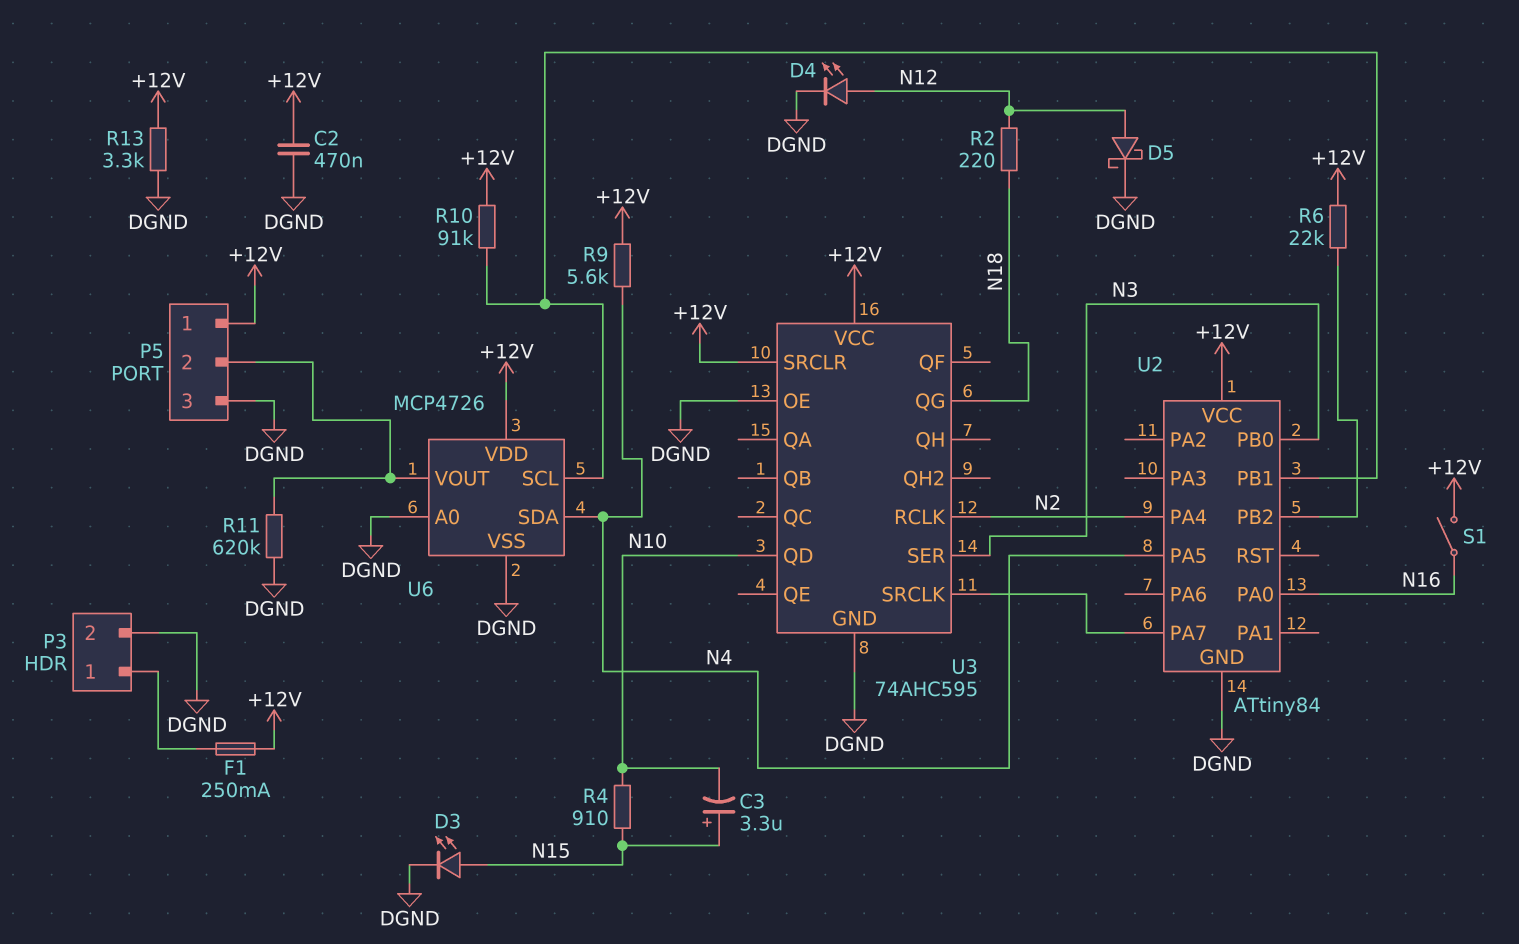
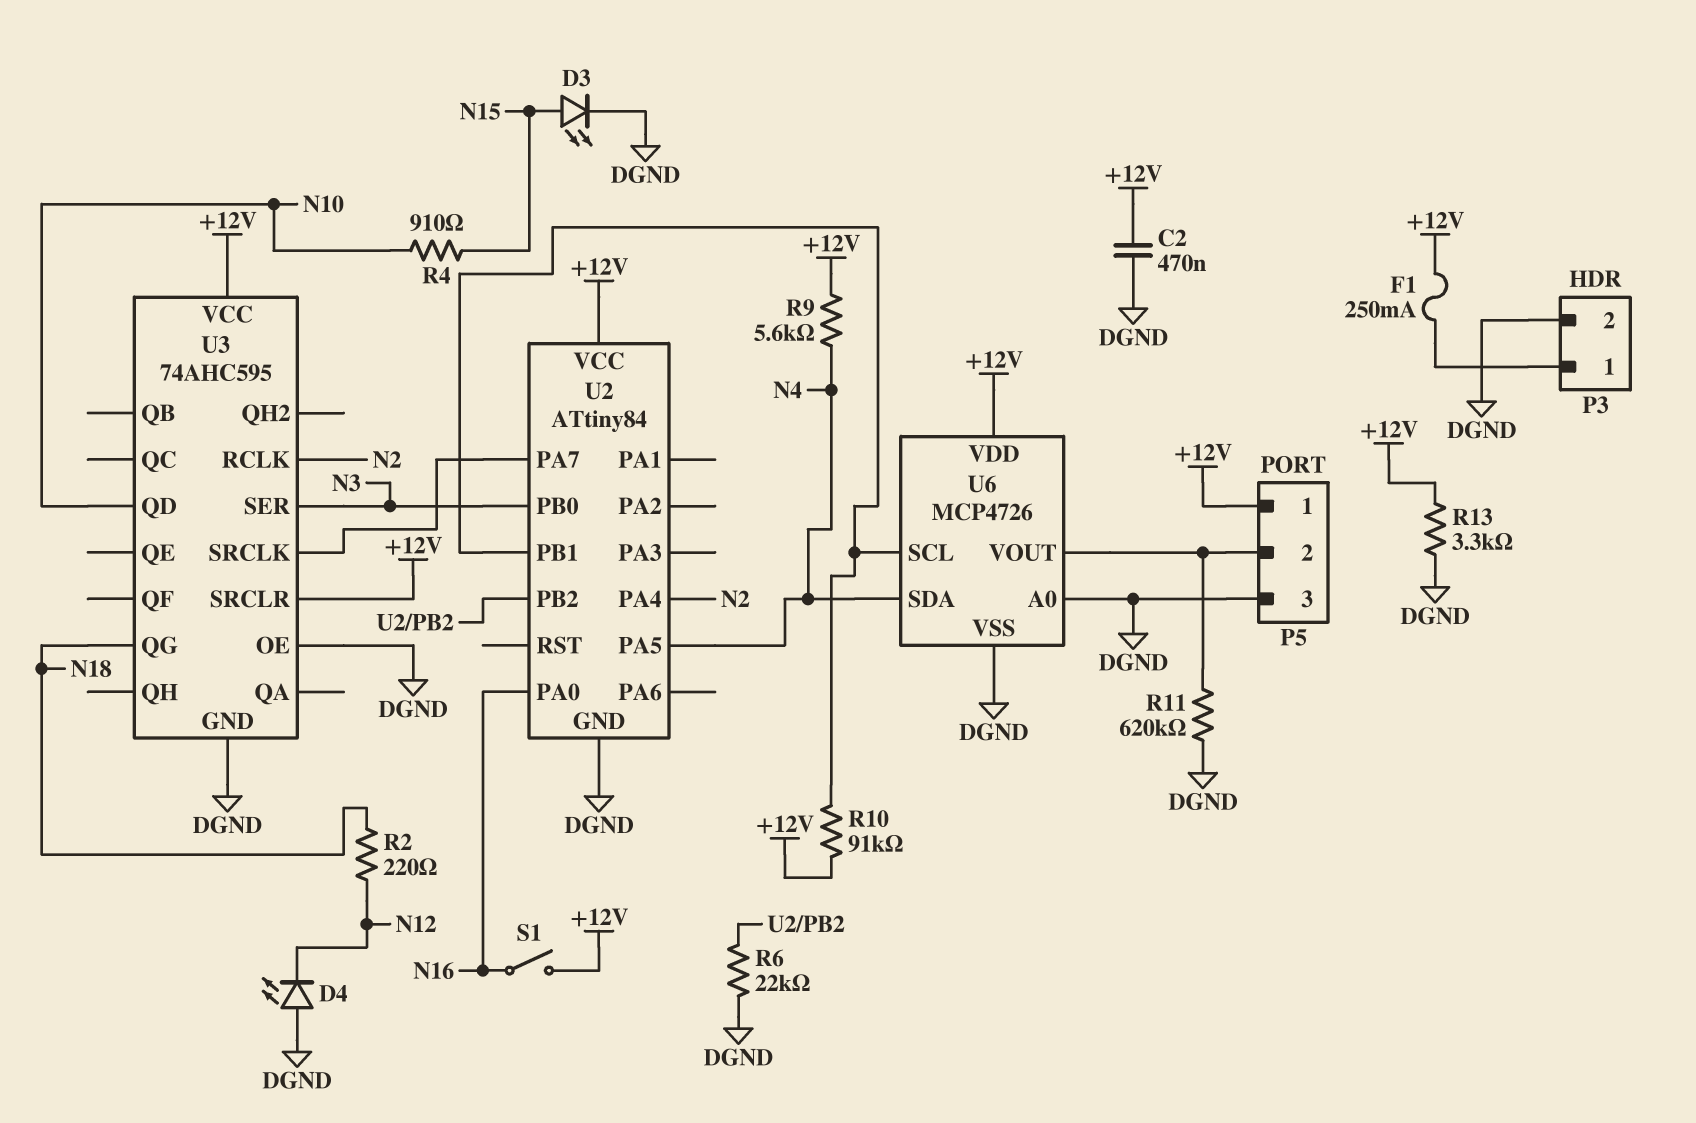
C3: 3.3uF (plus N15, minus N10) -> none
D4: LED (A N12, K DGND) -> LED (A DGND, K N12)
D5: schottky (A N12, K DGND) -> none
R6: 22k (+12V, U2/PB2) -> 22k (DGND, U2/PB2)

